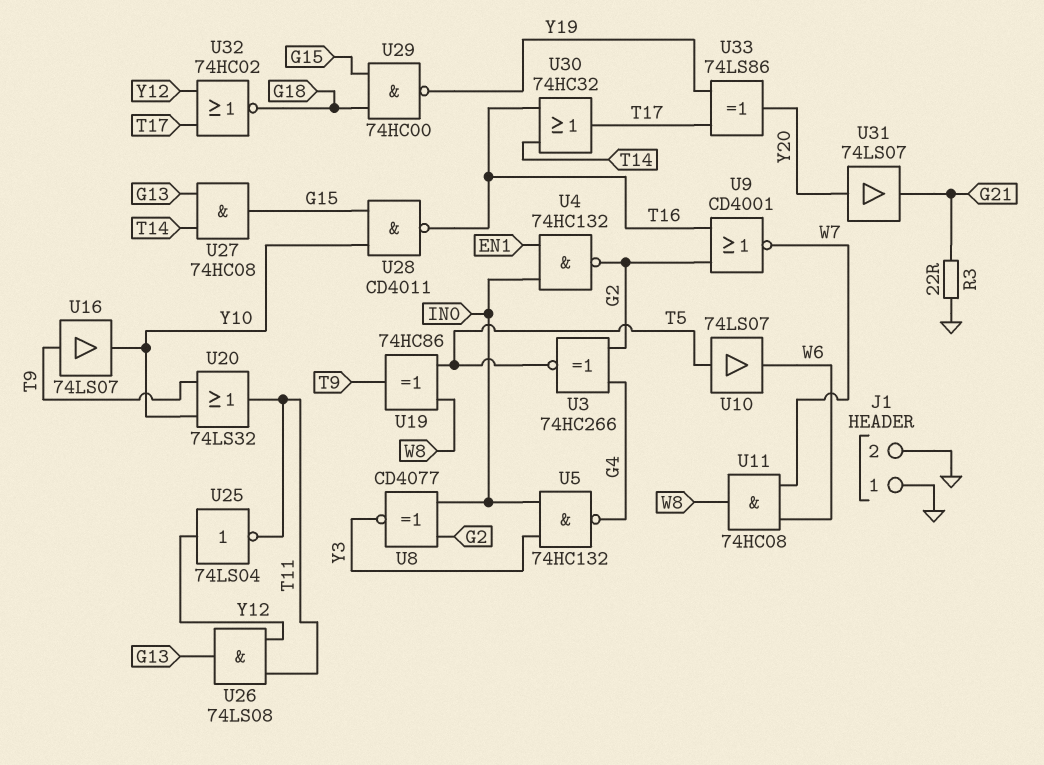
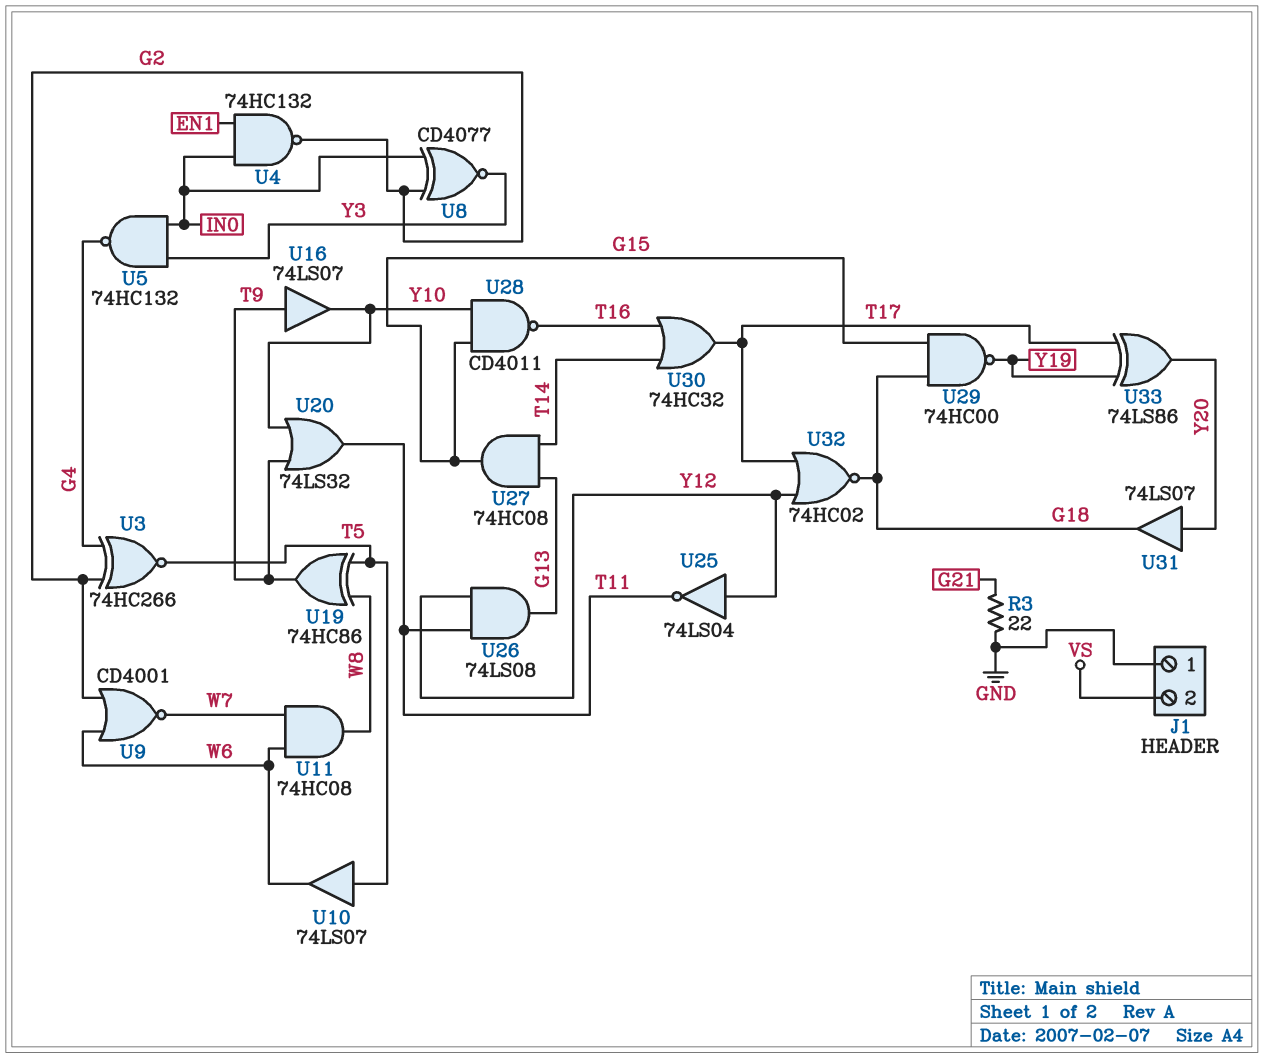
J1 pin 2: GND -> VS
U9: NOR CD4001 (in G2, in T16, out W7) -> NOR CD4001 (in G2, in W6, out W7)
U31: buffer 74LS07 (in Y20, out G21) -> buffer 74LS07 (in Y20, out G18)

